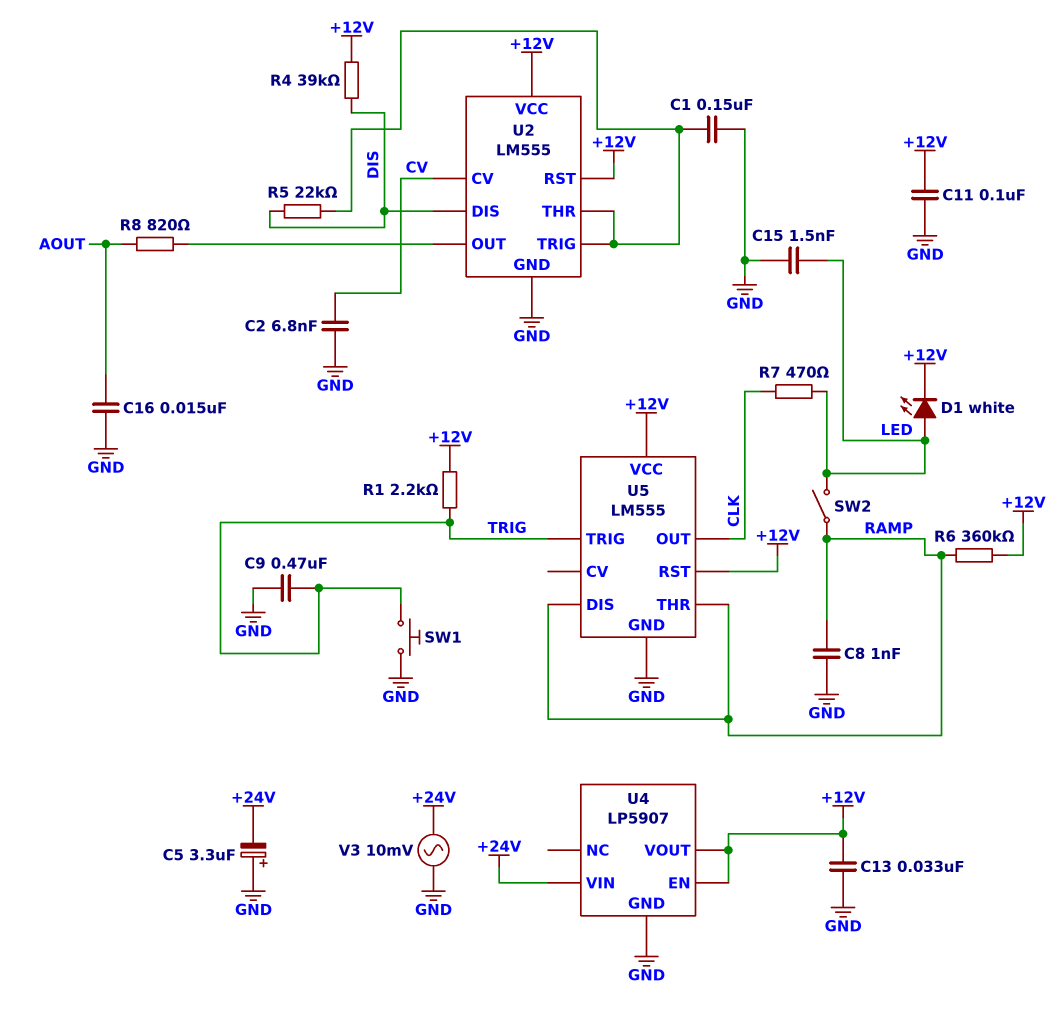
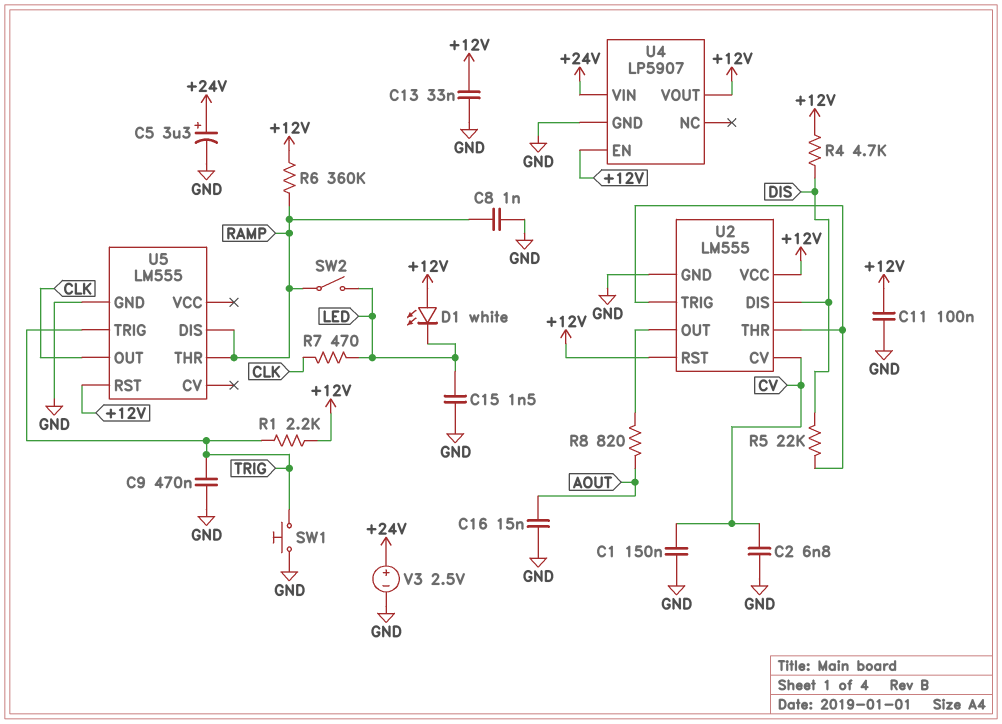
C1: 150nF (GND, U2/THR) -> 150nF (CV, GND)
C5: 3.3uF (plus GND, minus +24V) -> 3.3uF (plus +24V, minus GND)
D1: LED white (A LED, K +12V) -> LED white (A +12V, K LED)
R4: 39k (+12V, DIS) -> 4.7k (+12V, DIS)
U5 pin VCC: +12V -> none
V3: AC 10mV (+24V, GND) -> 2.5V (plus +24V, minus GND)

